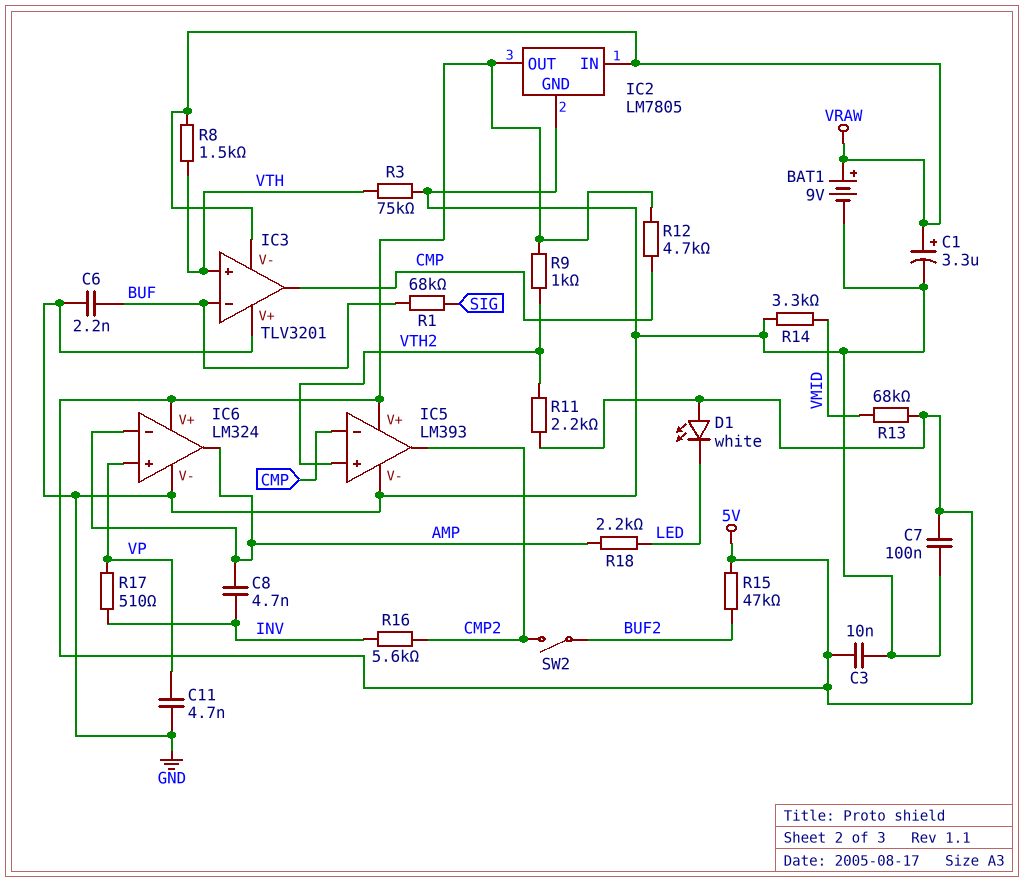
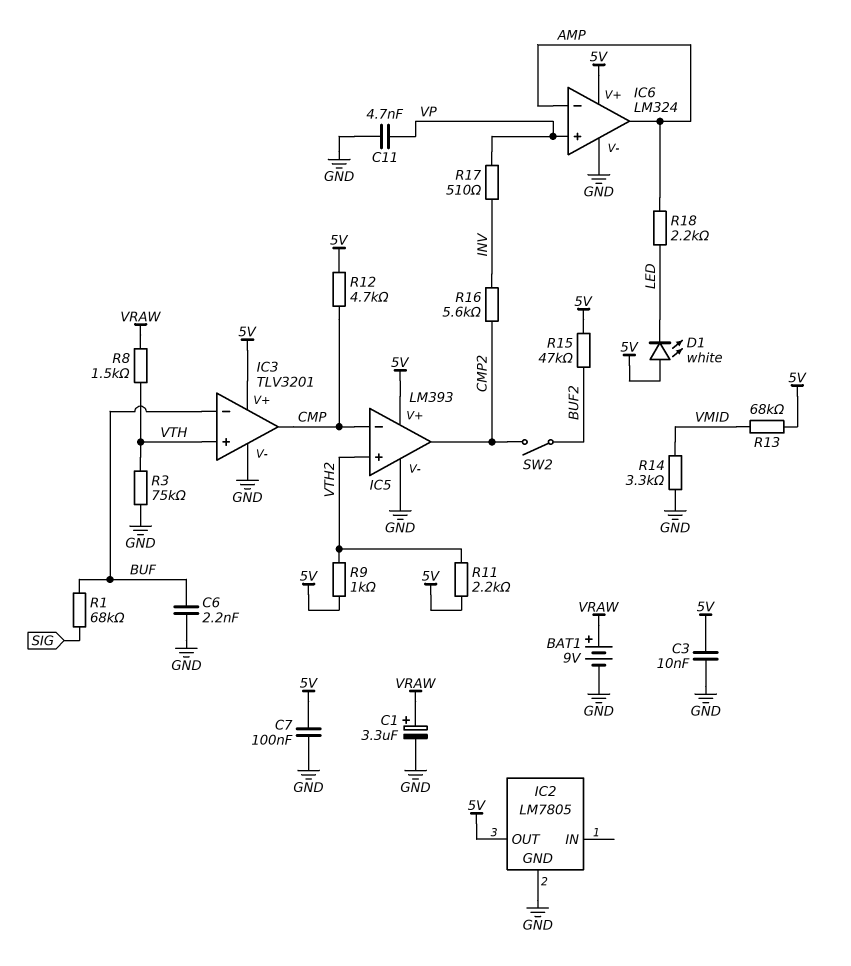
C8: 4.7nF (AMP, INV) -> none
IC2 pin IN: VRAW -> none
IC3 pin V+: GND -> 5V
IC3 pin V-: VRAW -> GND

